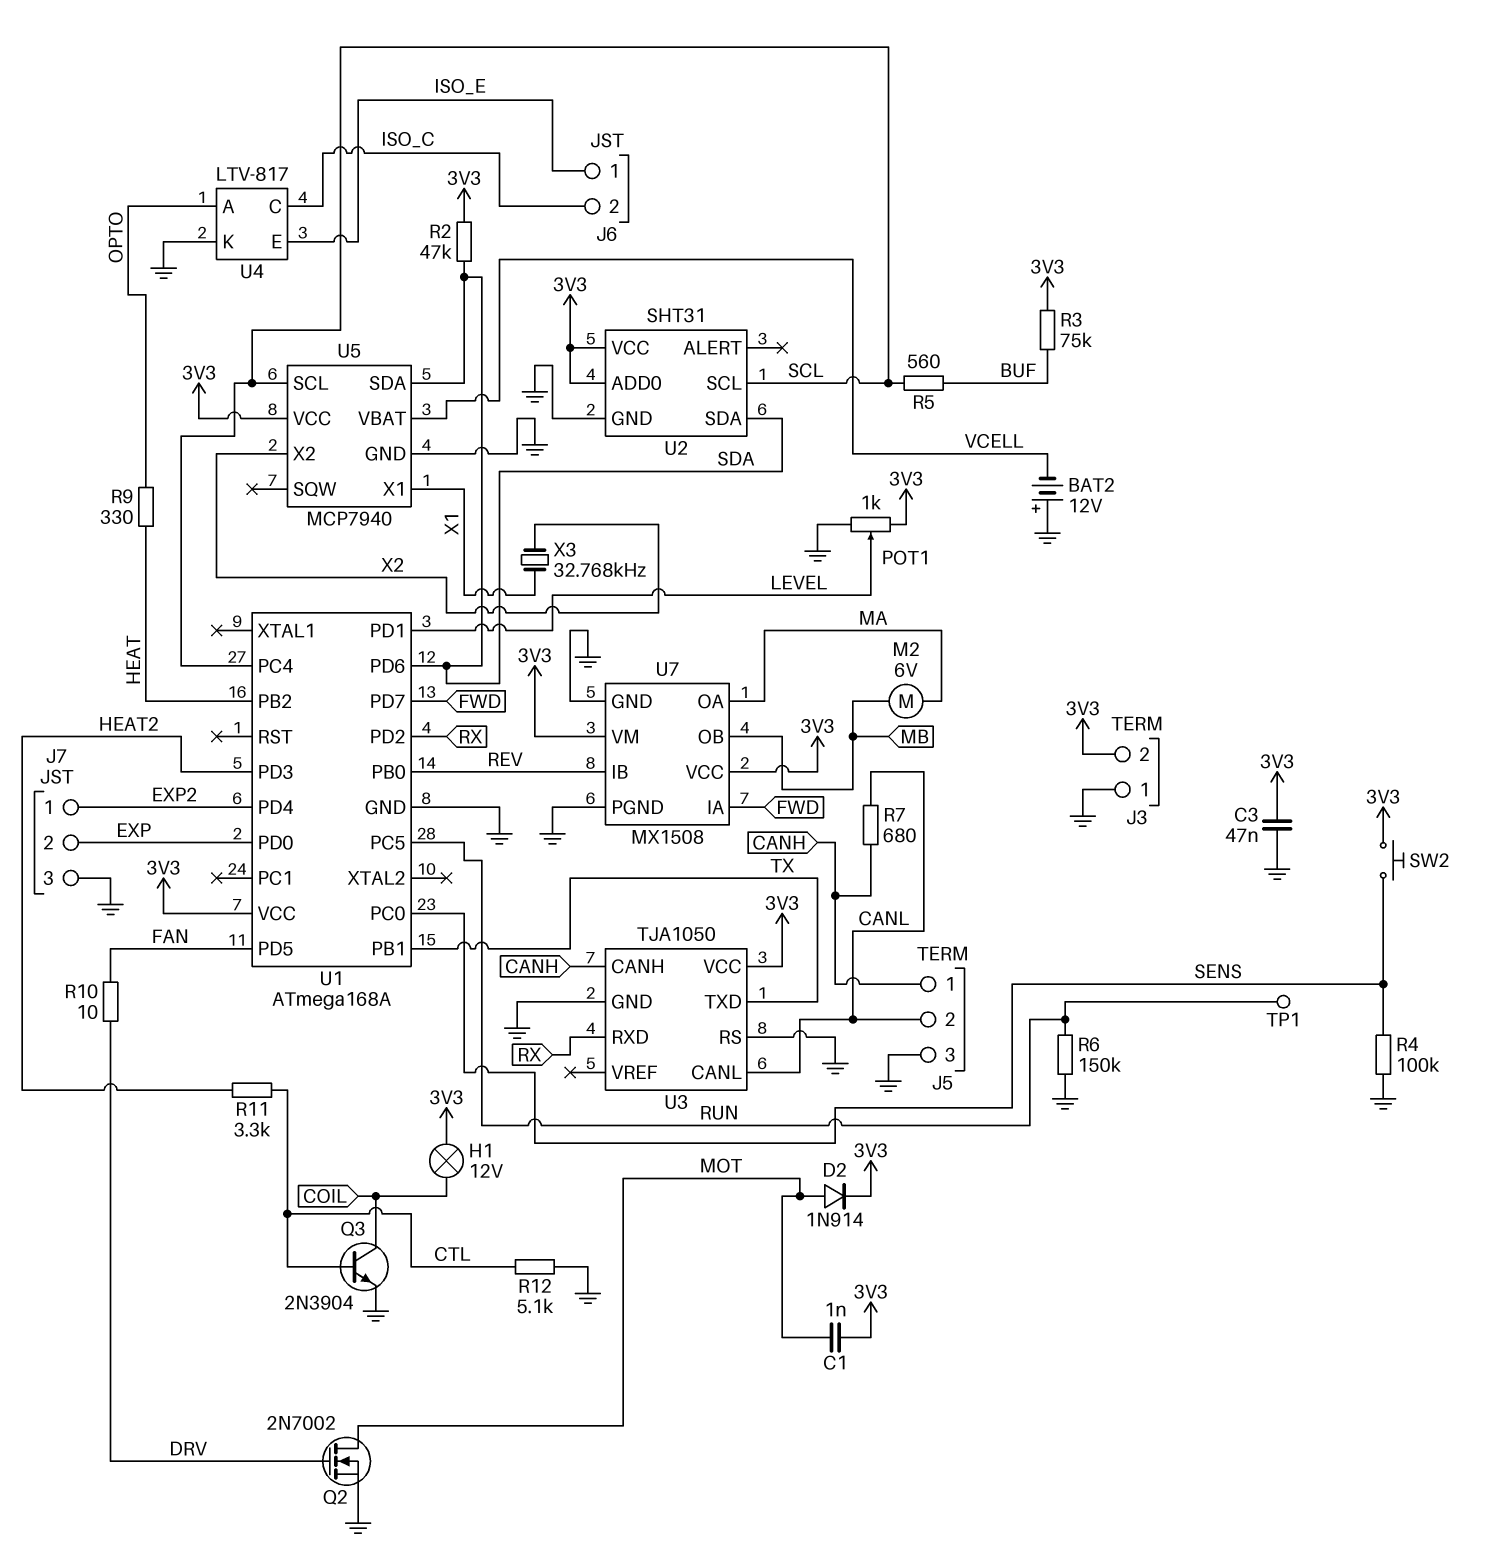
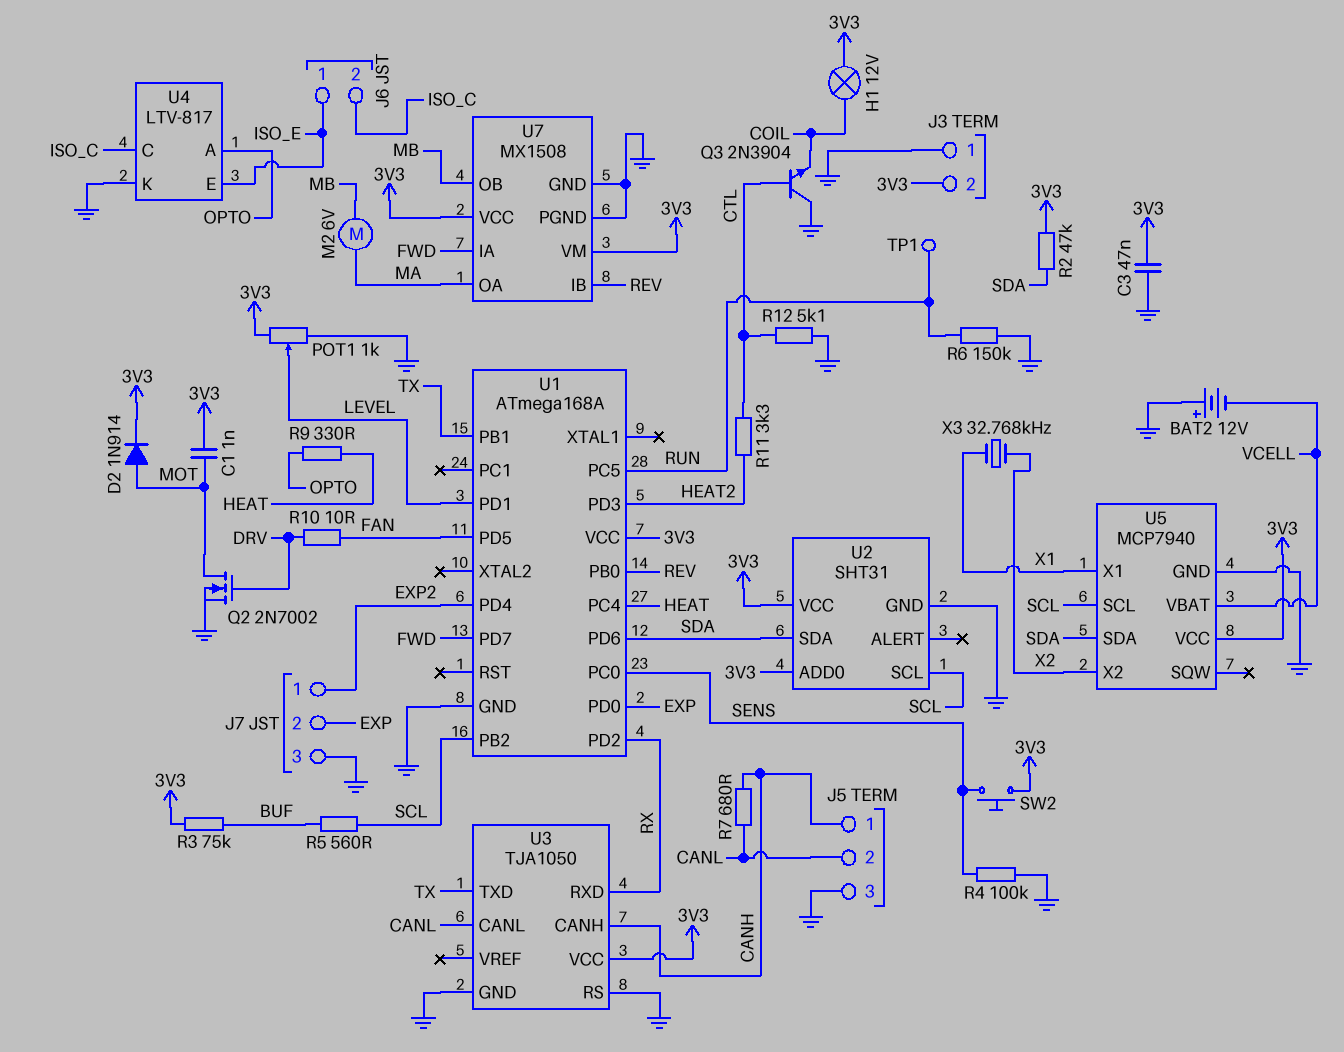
Q3: NPN 2N3904 (B CTL, C COIL, E GND) -> NPN 2N3904 (B CTL, C GND, E COIL)
U1 pin PB2: HEAT -> SCL
U1 pin PC4: SCL -> HEAT

